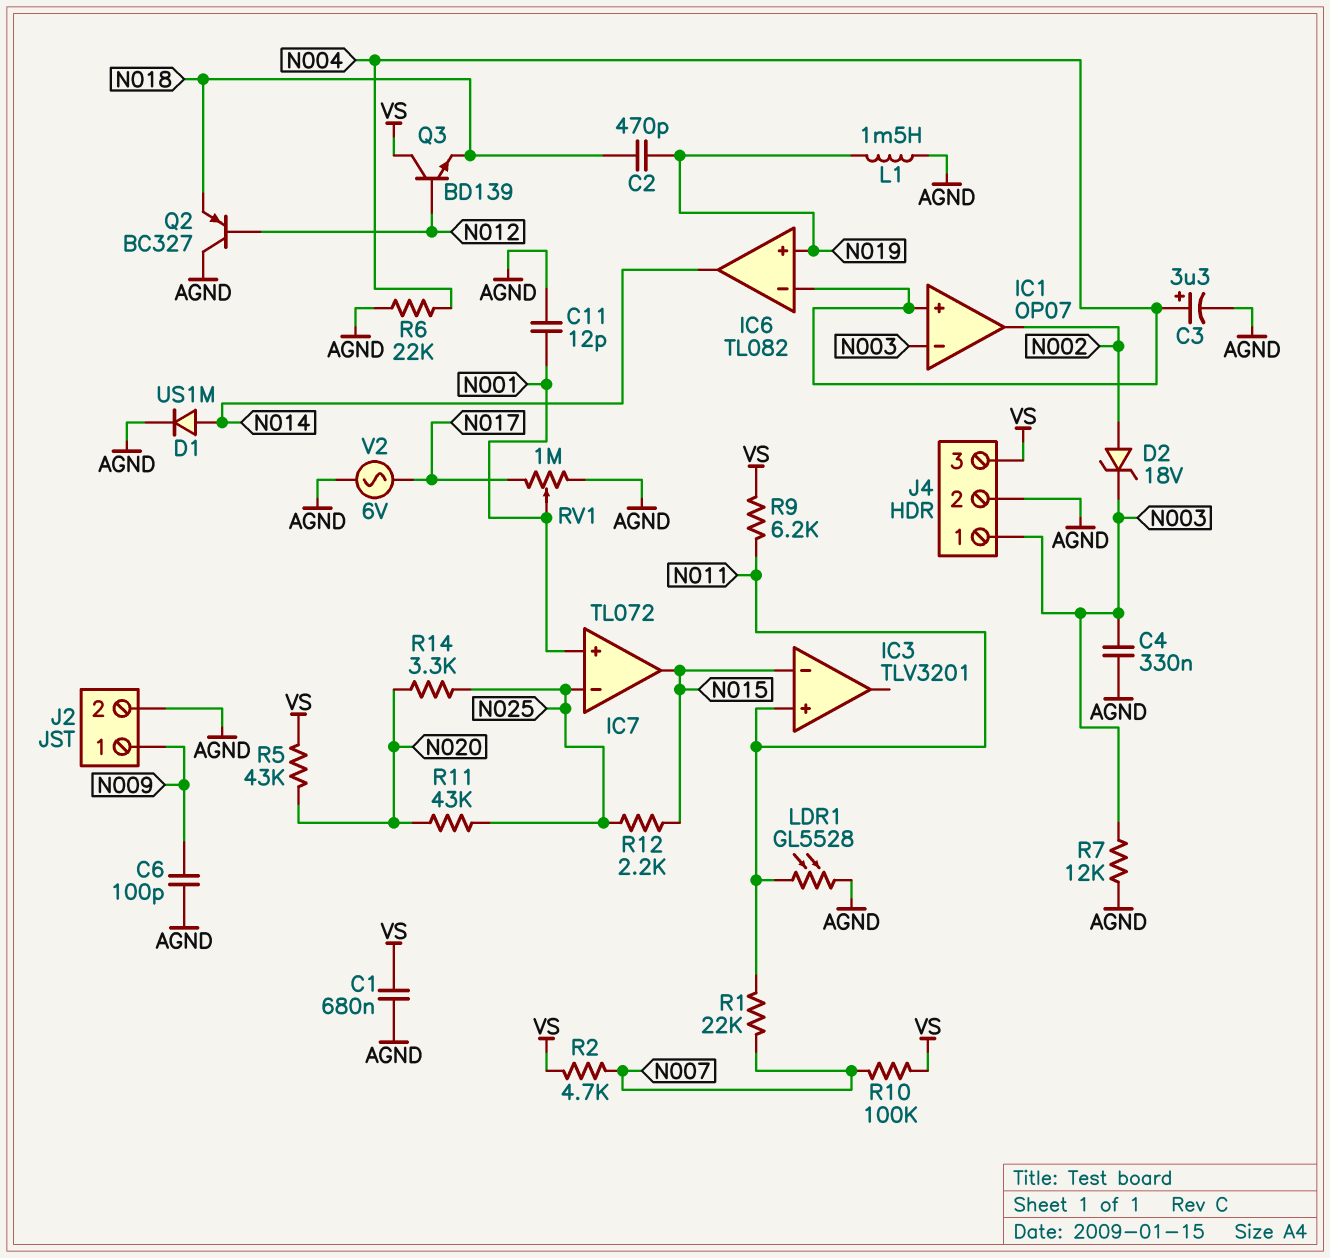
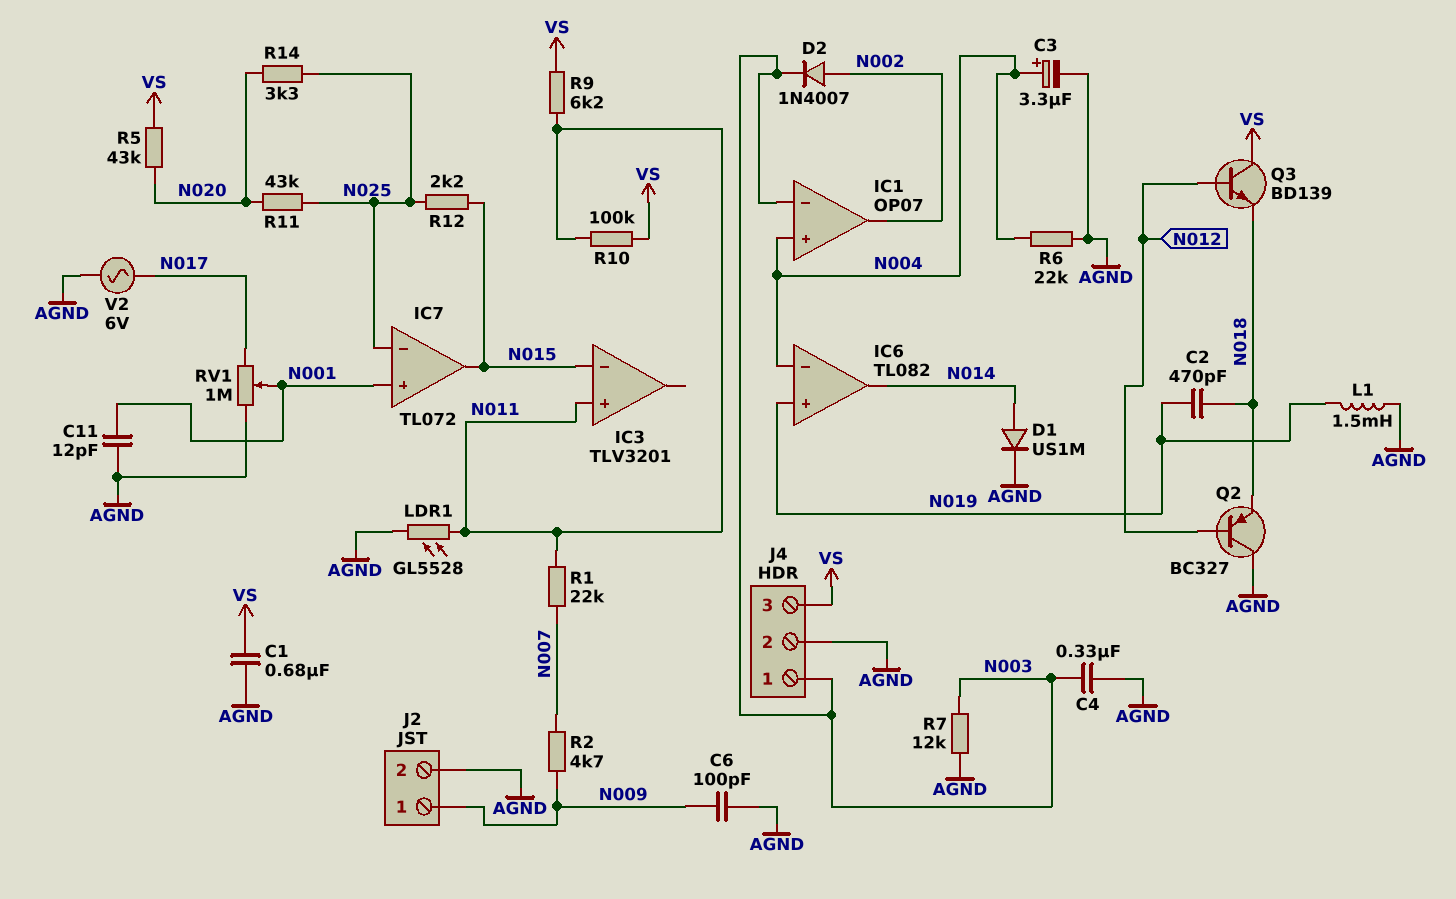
D2: zener 18V (A N002, K N003) -> diode 1N4007 (A N002, K N003)
R2: 4.7k (N007, VS) -> 4.7k (N007, N009)
R10: 100k (N007, VS) -> 100k (N011, VS)

